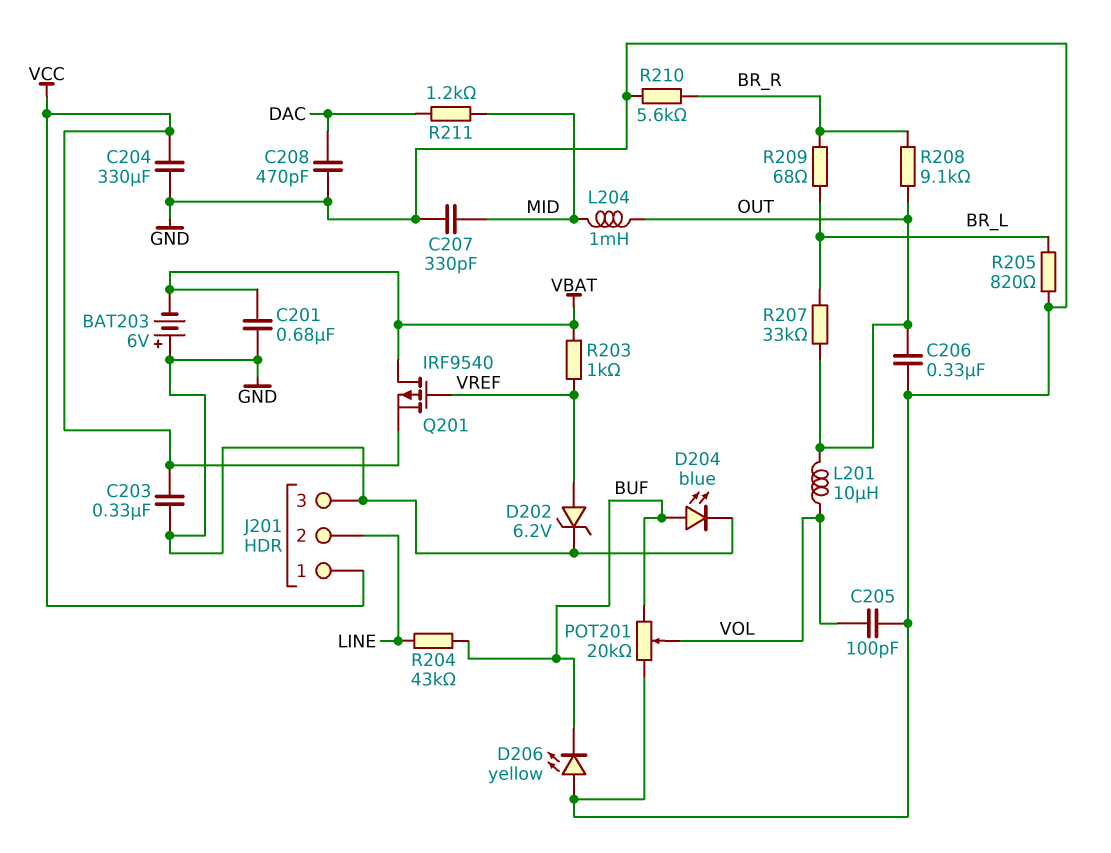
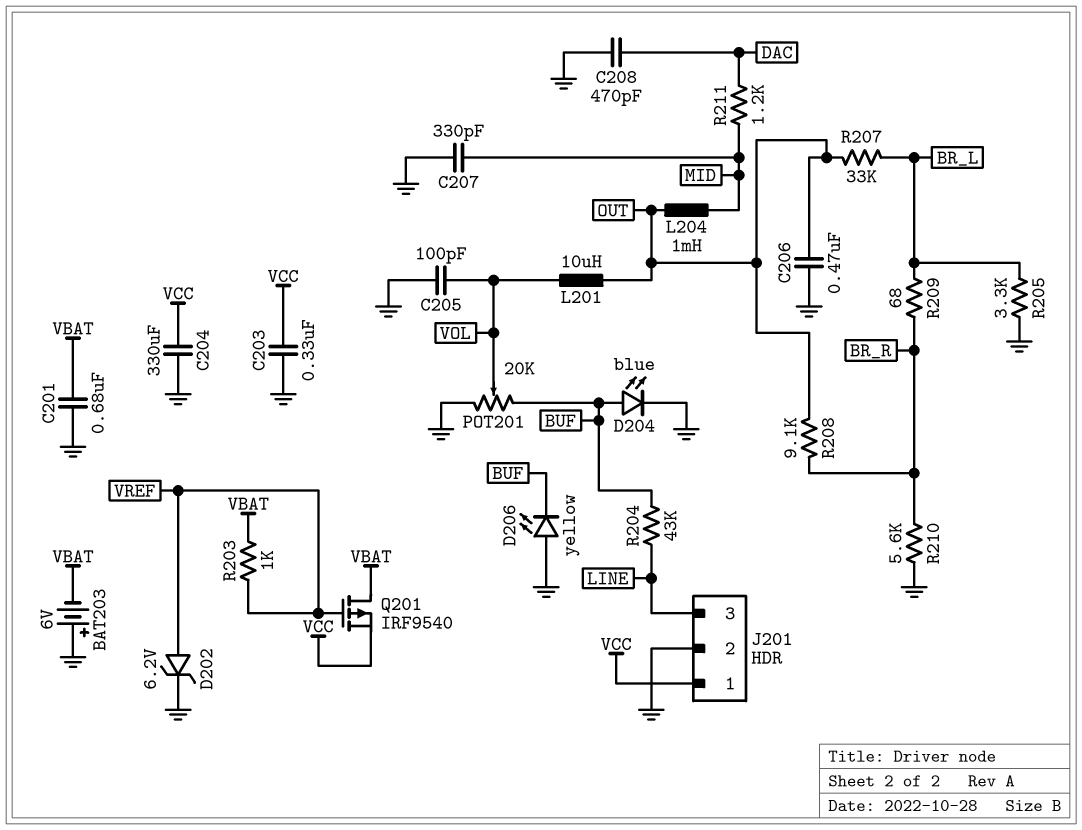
C206: 330nF (GND, OUT) -> 470nF (GND, OUT)
J201 pin 2: LINE -> GND
J201 pin 3: GND -> LINE
R205: 820 (BR_L, GND) -> 3.3k (BR_L, GND)

